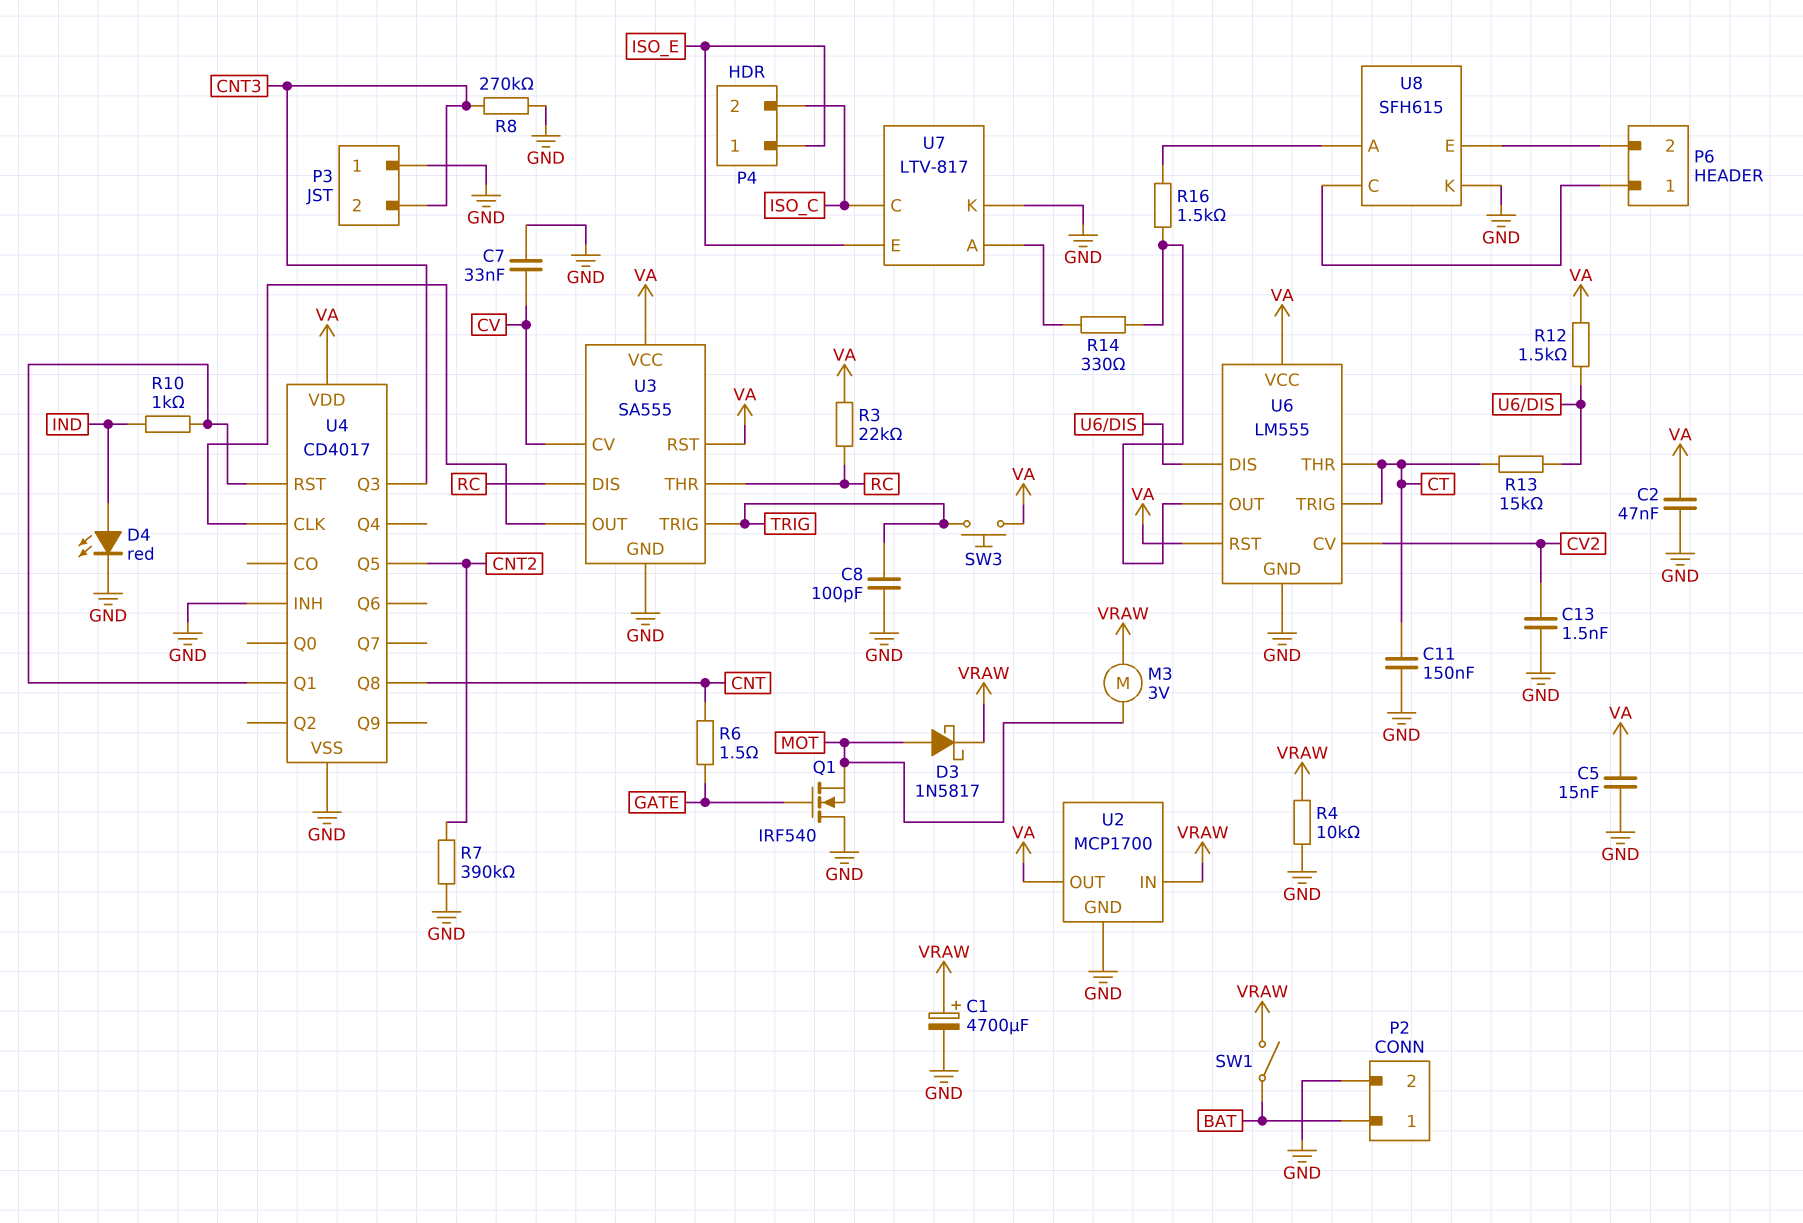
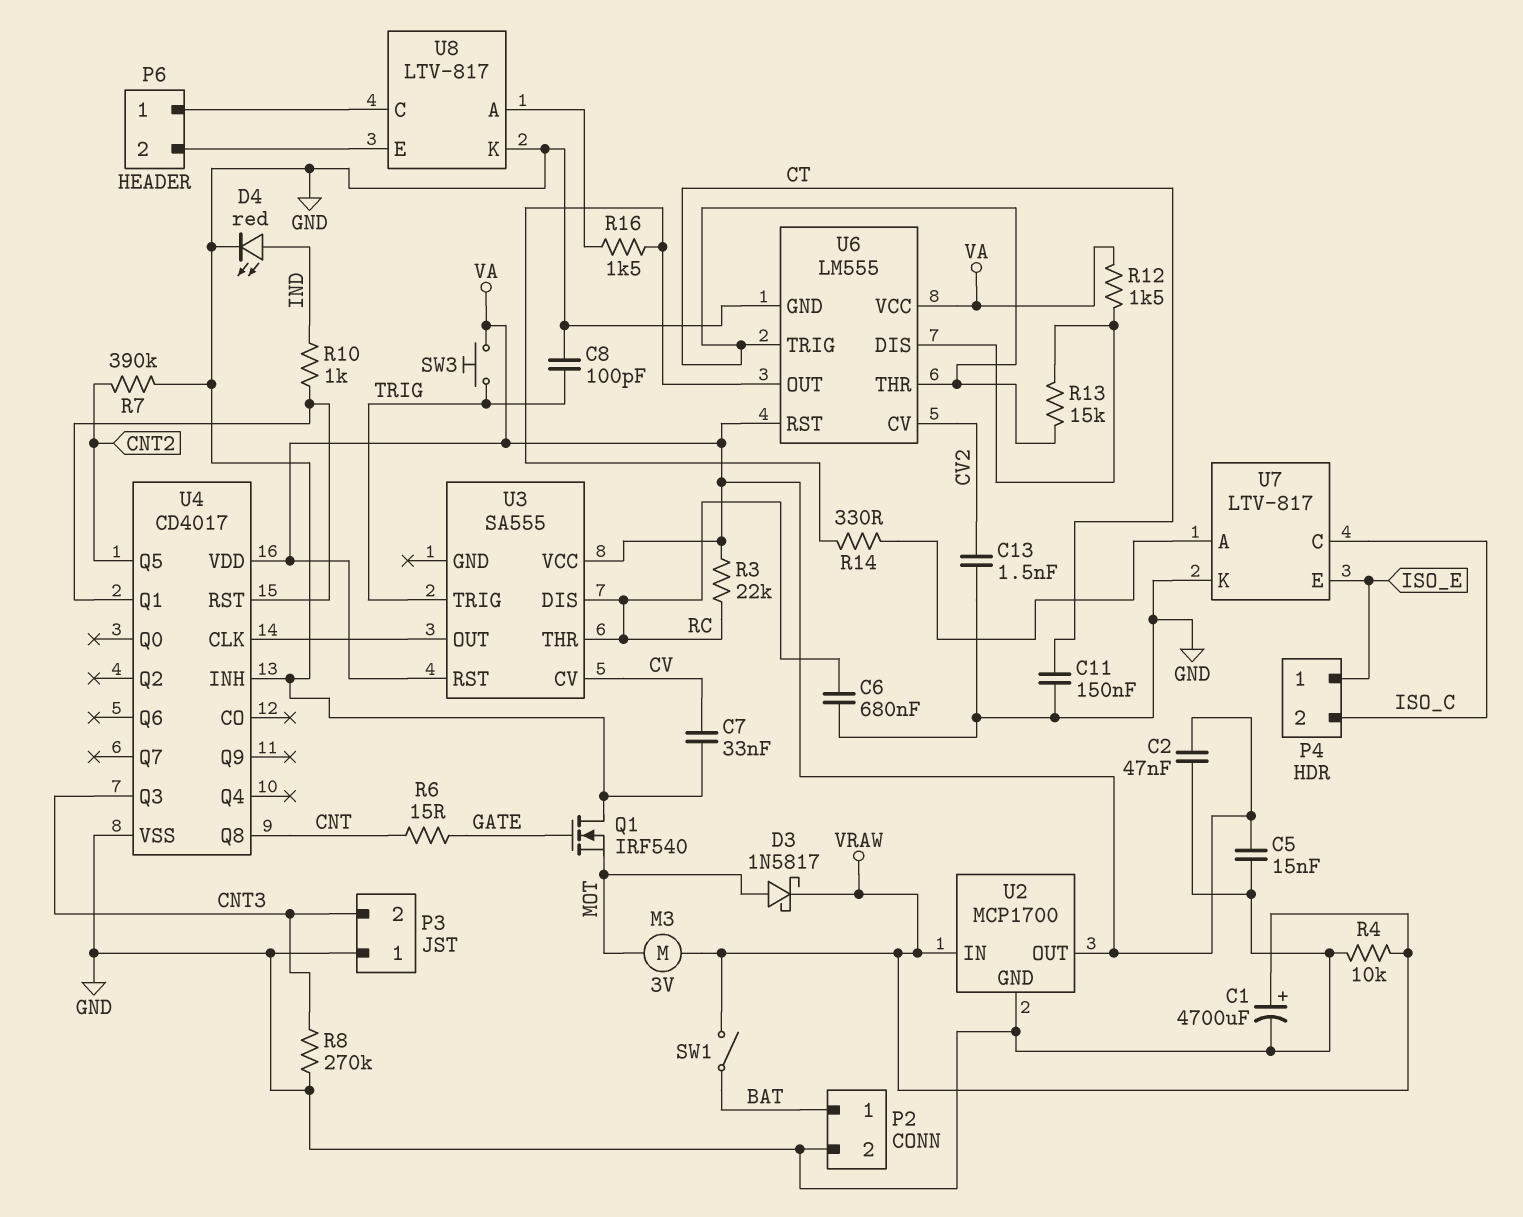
C6: none -> 680nF (GND, RC)
R6: 1.5 (CNT, GATE) -> 15 (CNT, GATE)
U3 pin GND: GND -> none
U8: SFH615 -> LTV-817

